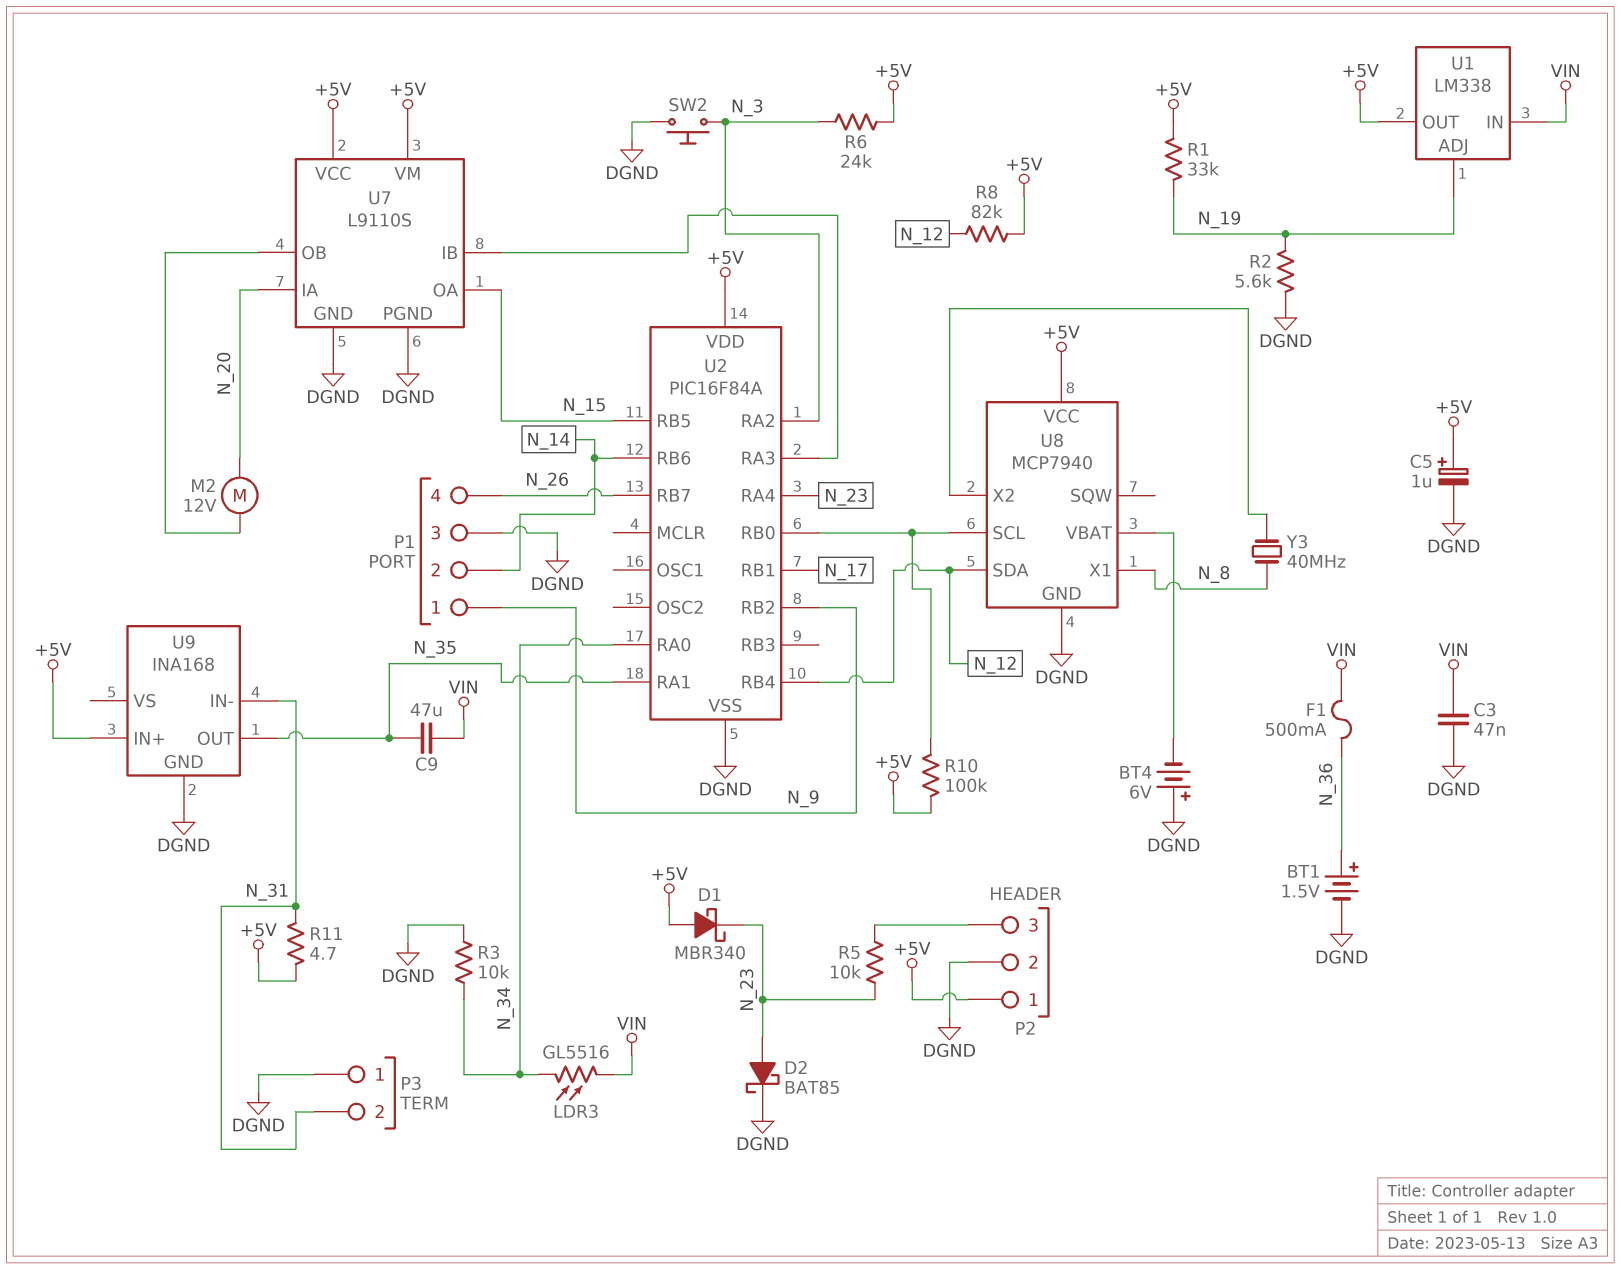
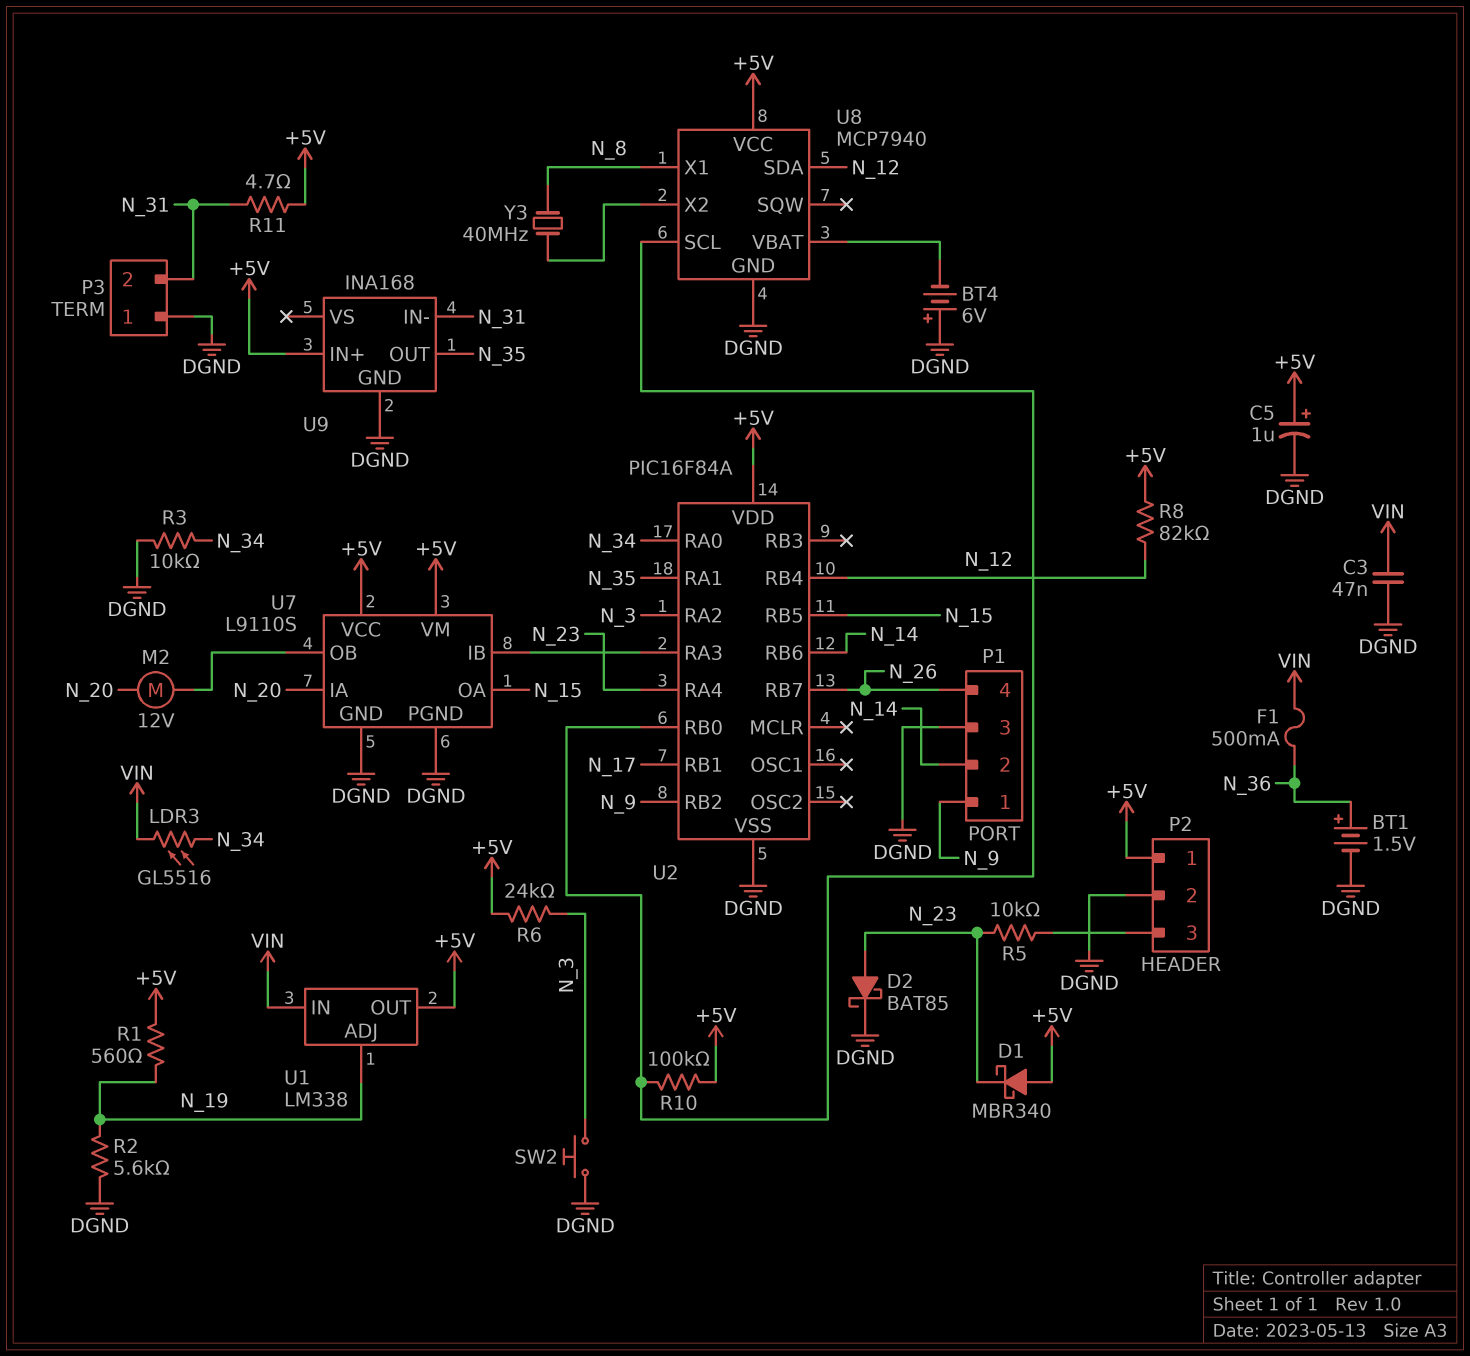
C9: 47uF (N_35, VIN) -> none
R1: 33k (+5V, N_19) -> 560 (+5V, N_19)

